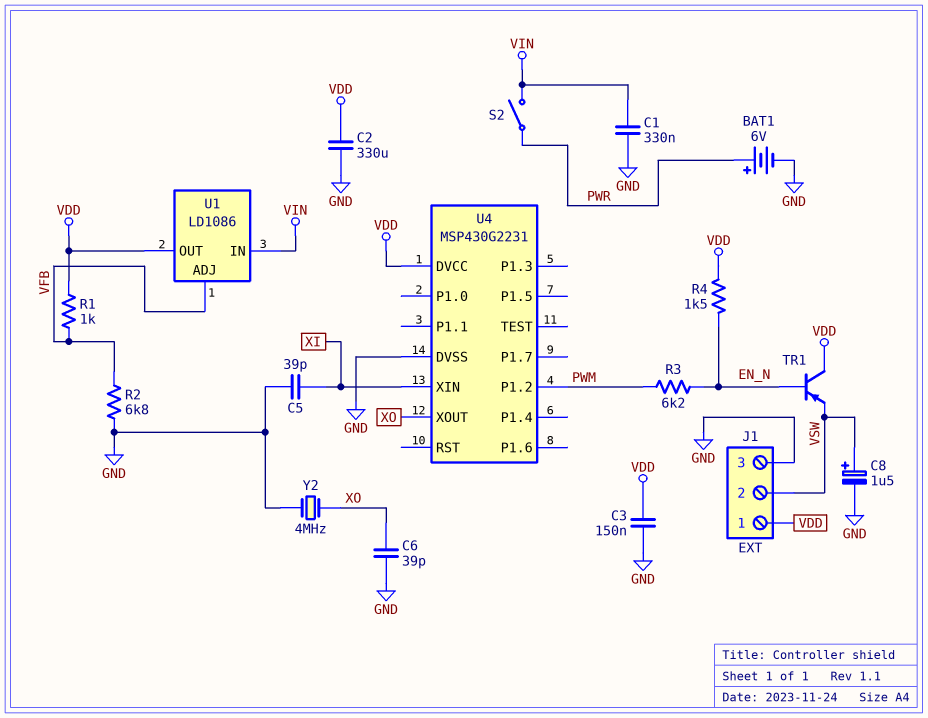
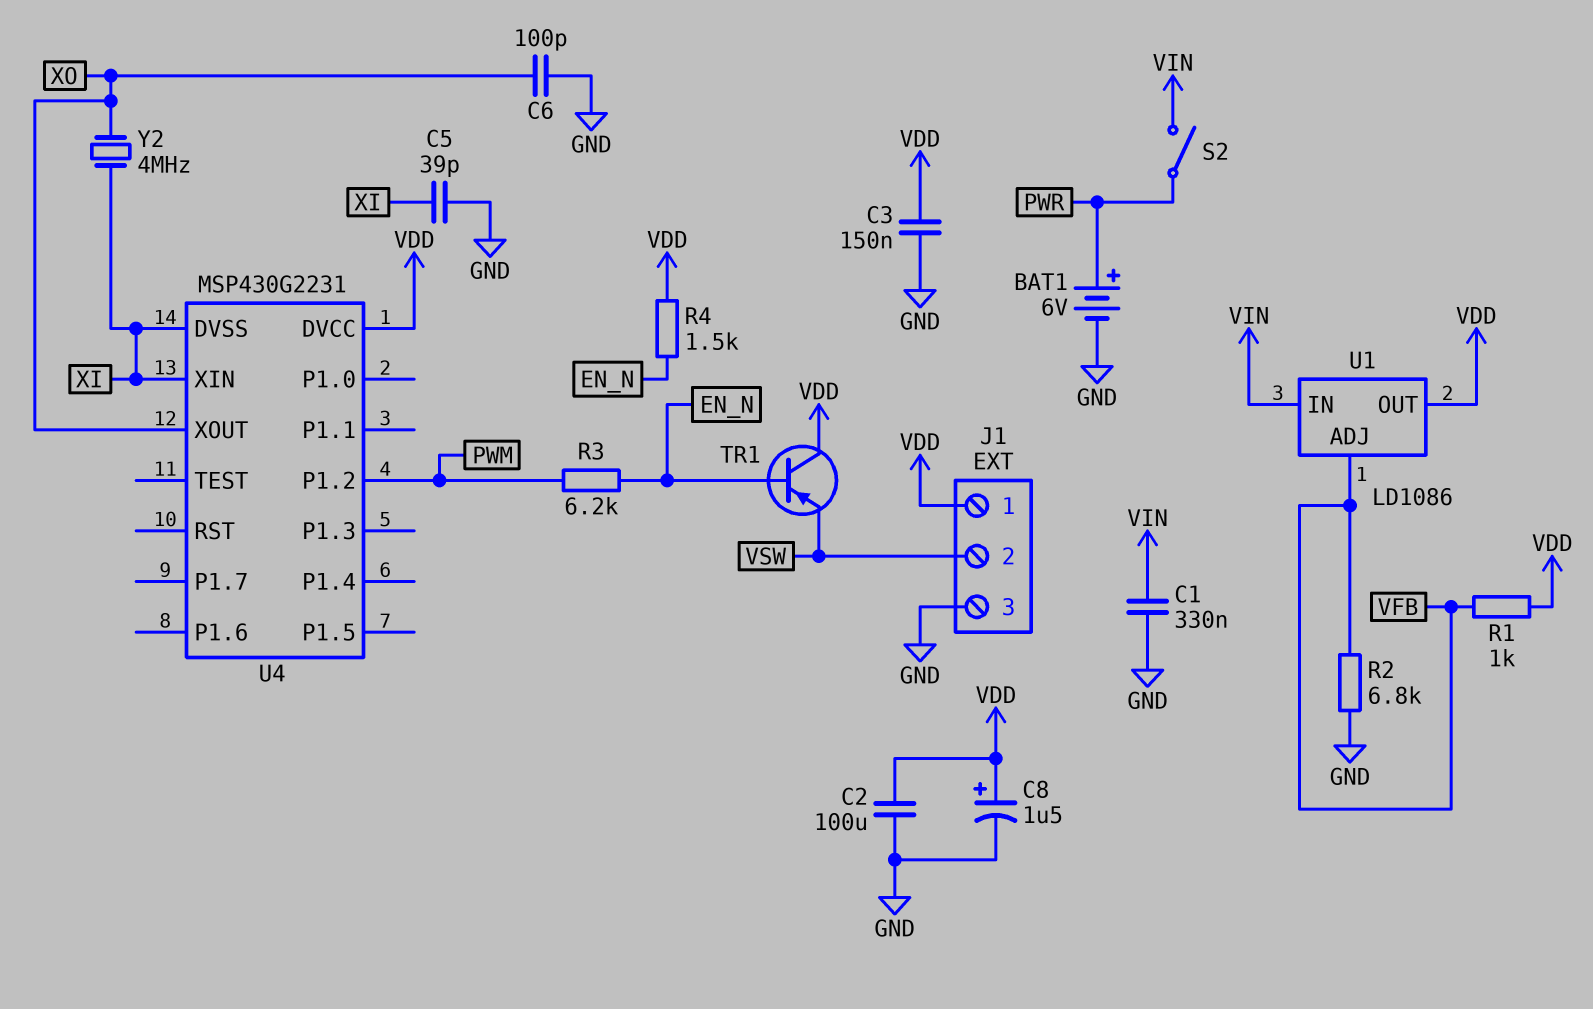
C2: 330uF (GND, VDD) -> 100uF (GND, VDD)
C6: 39pF (GND, XO) -> 100pF (GND, XO)
C8: 1.5uF (plus VSW, minus GND) -> 1.5uF (plus VDD, minus GND)
U4 pin DVSS: GND -> XI
Y2: 4MHz (GND, XO) -> 4MHz (XI, XO)

